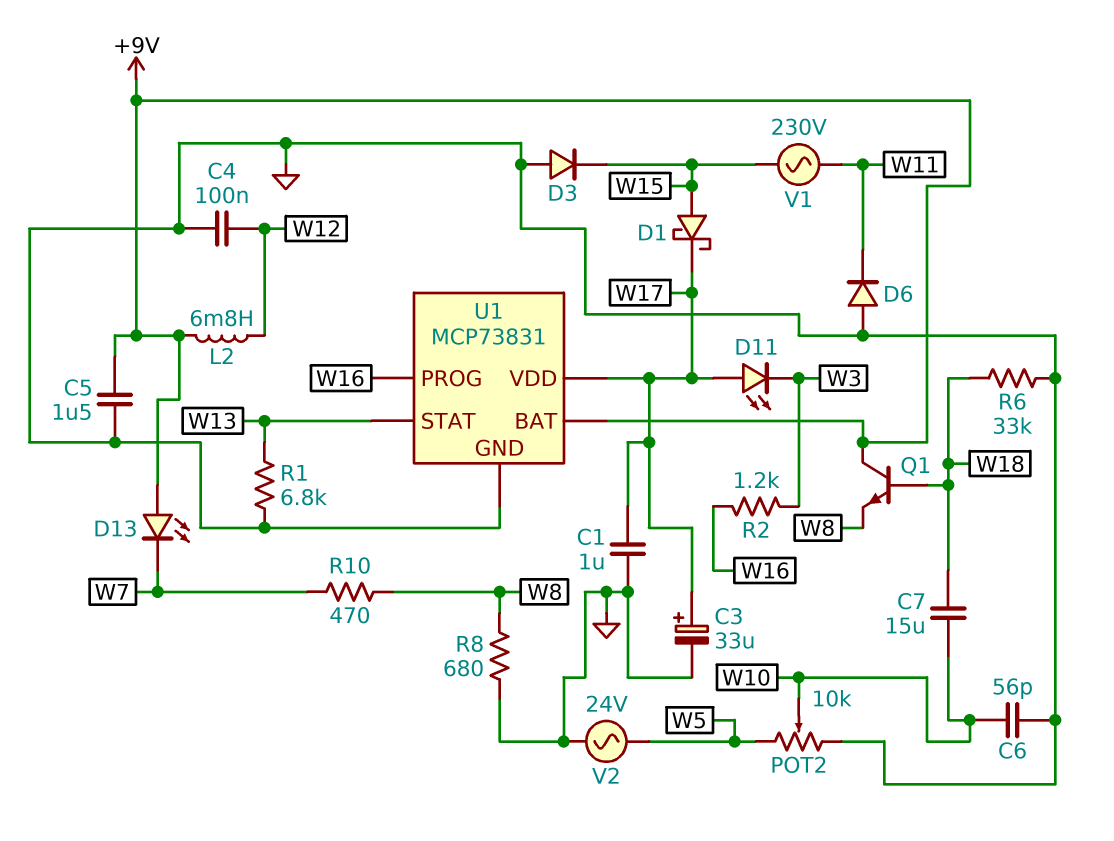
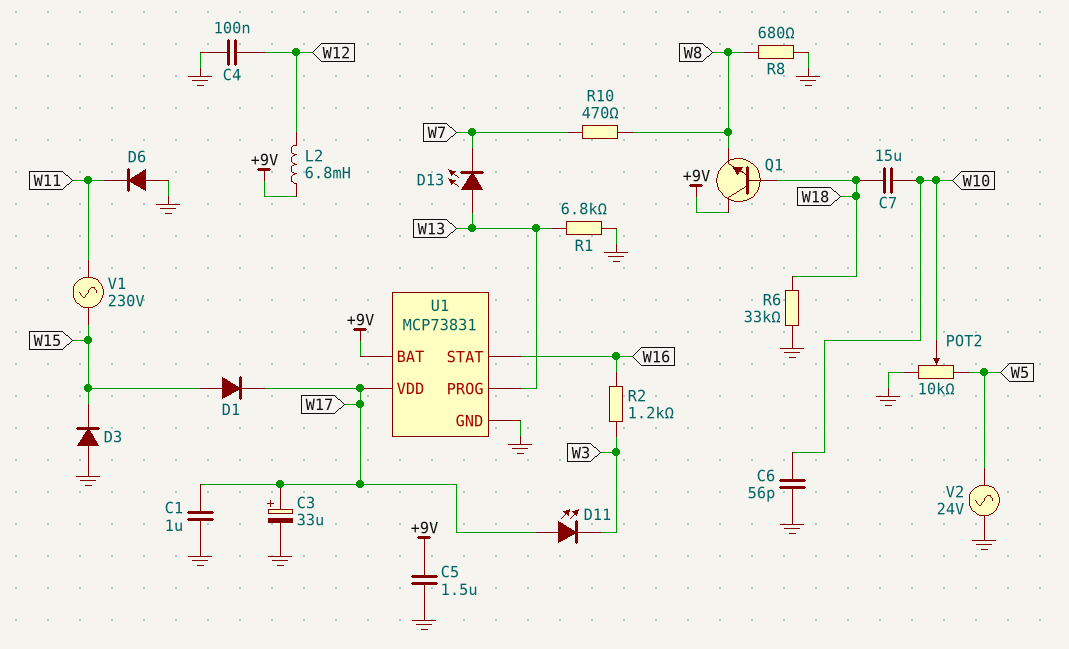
D1: schottky (A W15, K W17) -> diode (A W15, K W17)
D13: LED (A +9V, K W7) -> LED (A W13, K W7)
U1 pin PROG: W16 -> W13
U1 pin STAT: W13 -> W16

